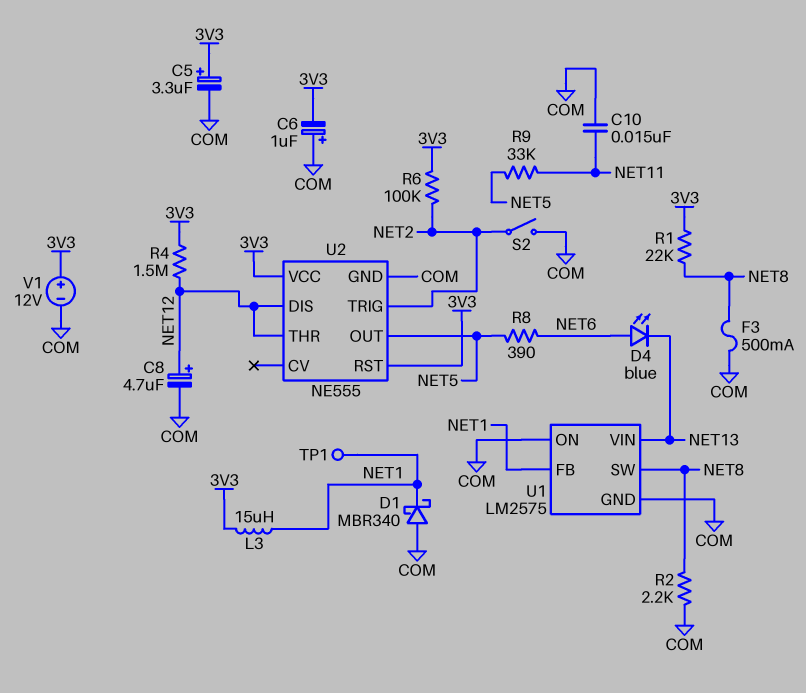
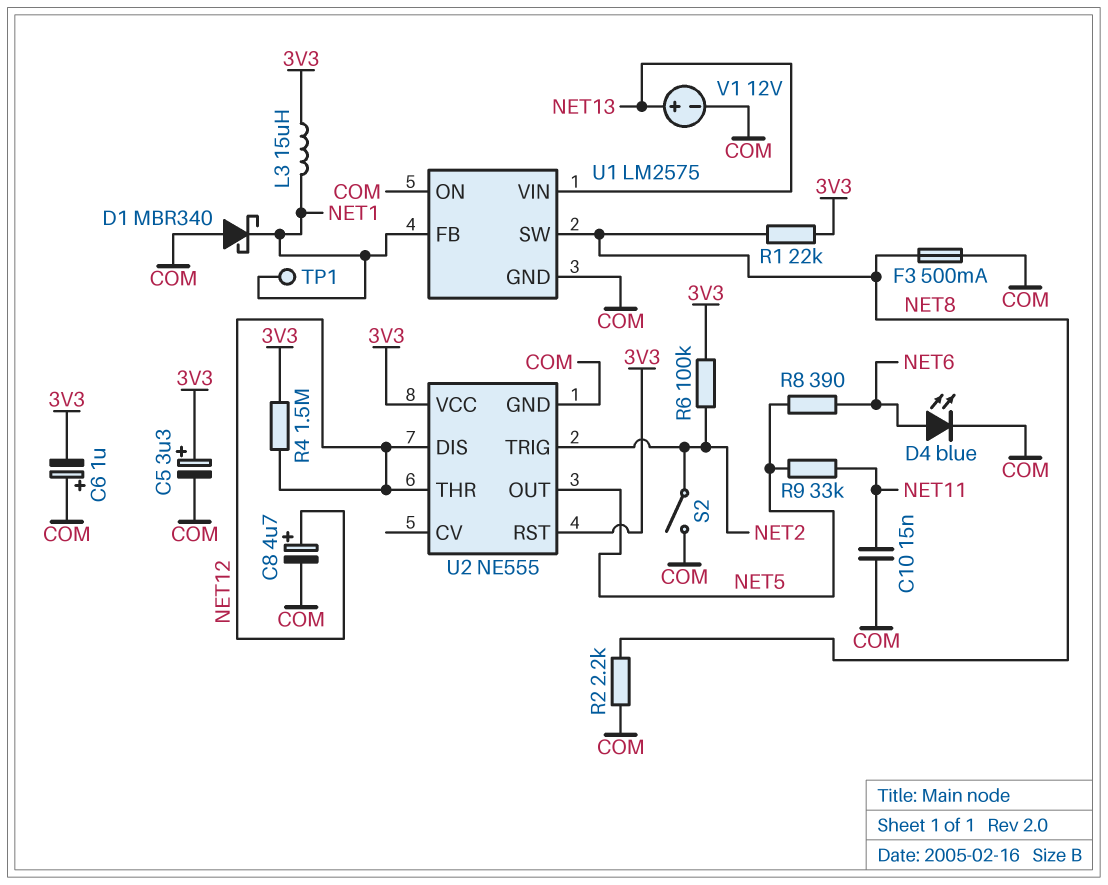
D4: LED blue (A NET6, K NET13) -> LED blue (A NET6, K COM)
V1: 12V (plus 3V3, minus COM) -> 12V (plus NET13, minus COM)

